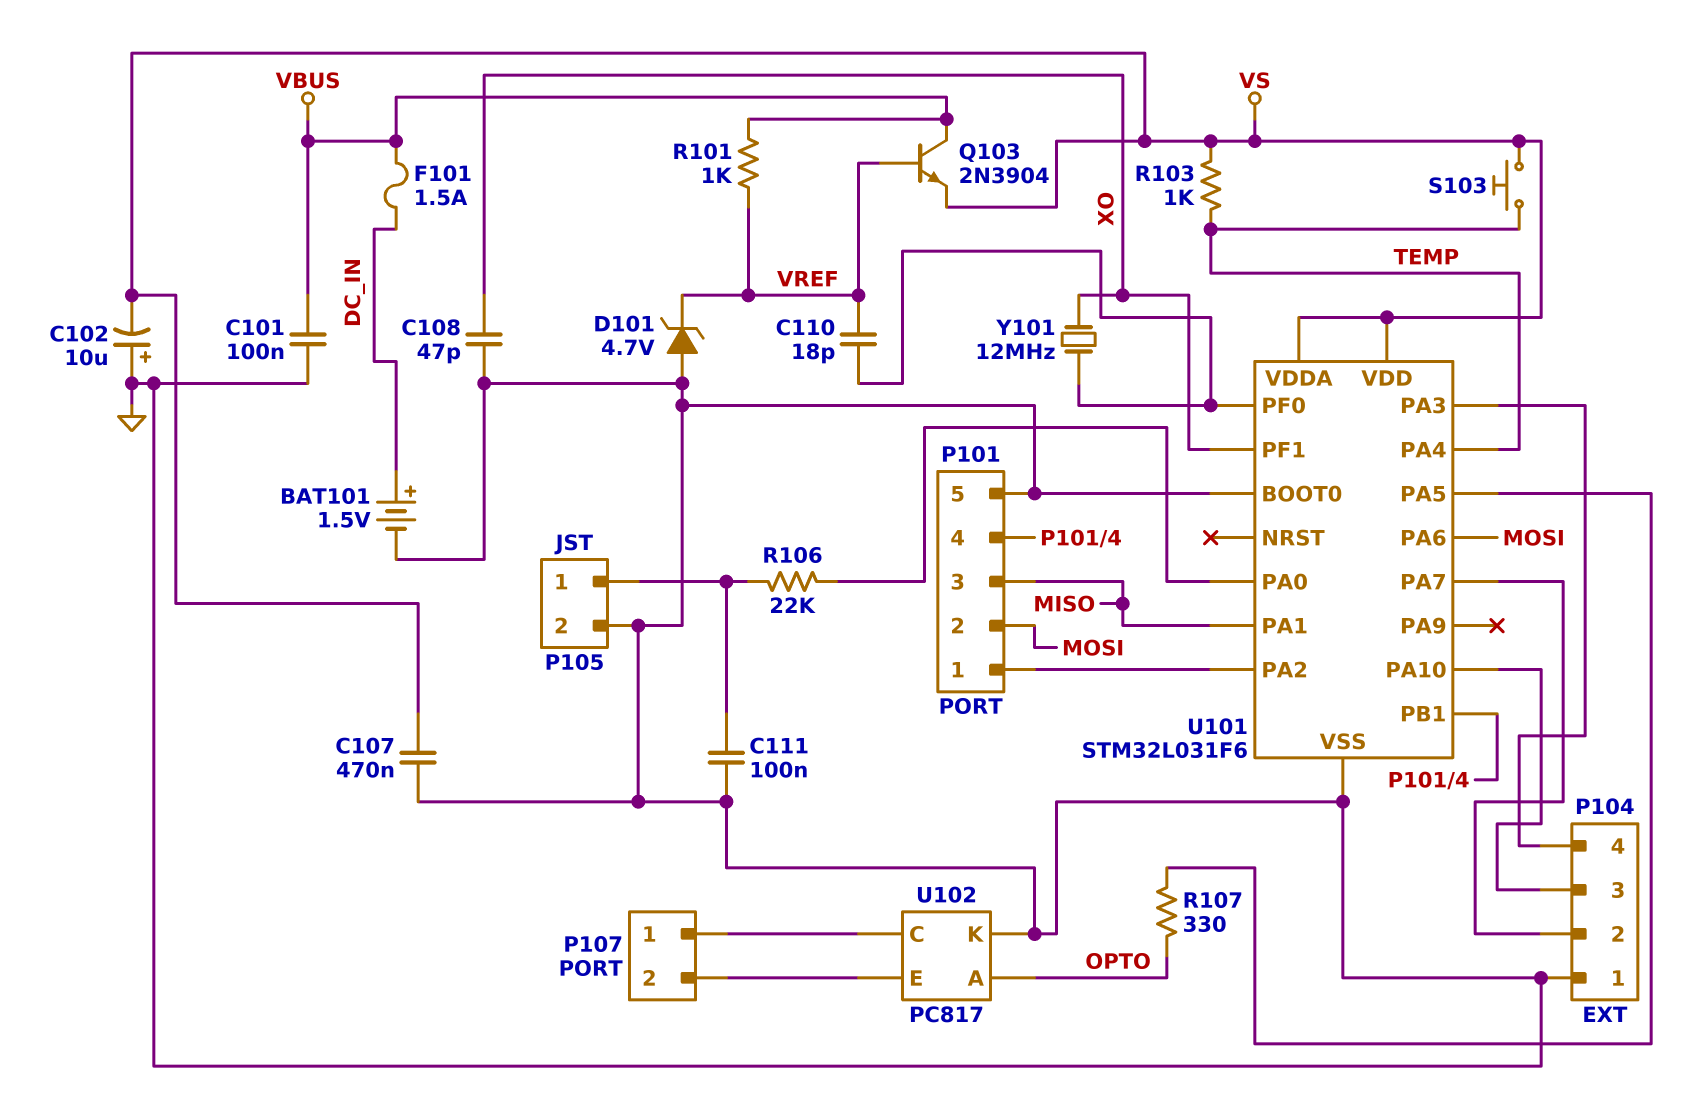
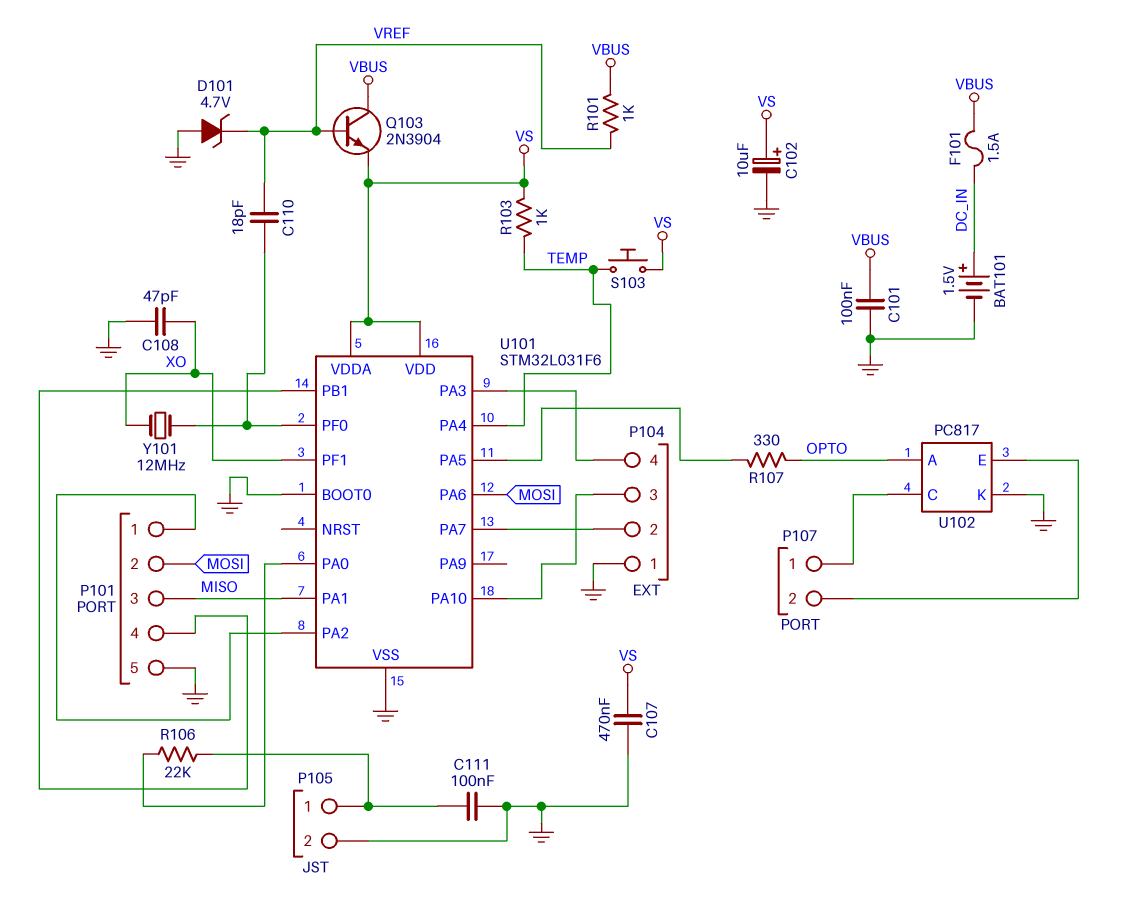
C102: 10uF (plus GND, minus VS) -> 10uF (plus VS, minus GND)

